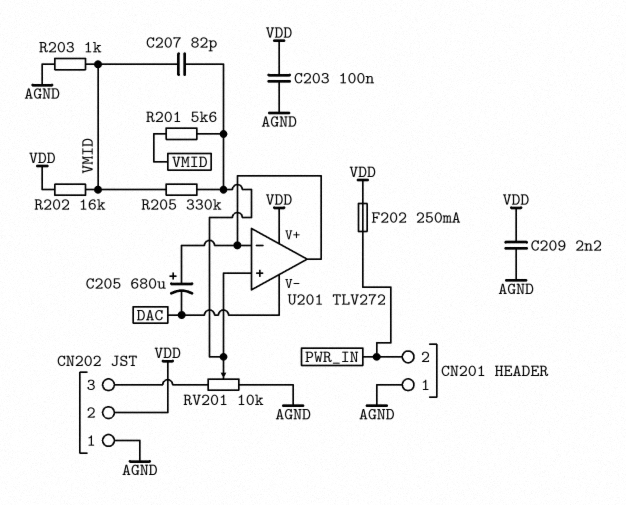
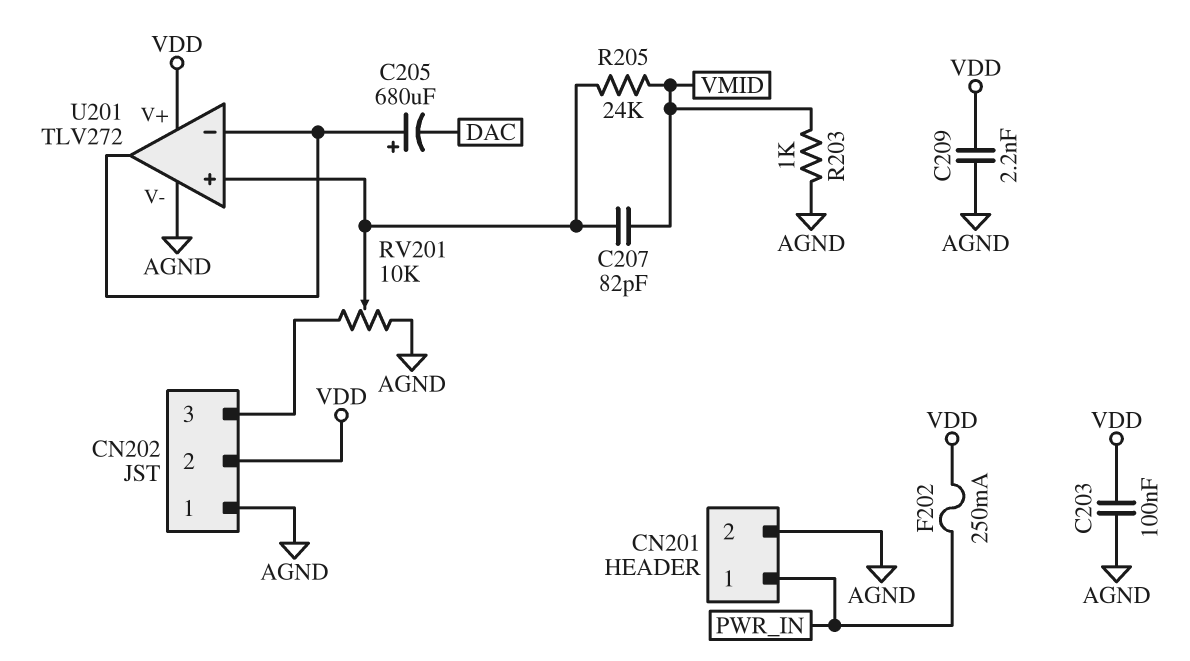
CN201 pin 1: AGND -> PWR_IN
CN201 pin 2: PWR_IN -> AGND
R201: 5.6k (U201/in+, VMID) -> none
R202: 16k (VDD, VMID) -> none
R205: 330k (U201/in+, VMID) -> 24k (U201/in+, VMID)
U201 pin V-: DAC -> AGND

